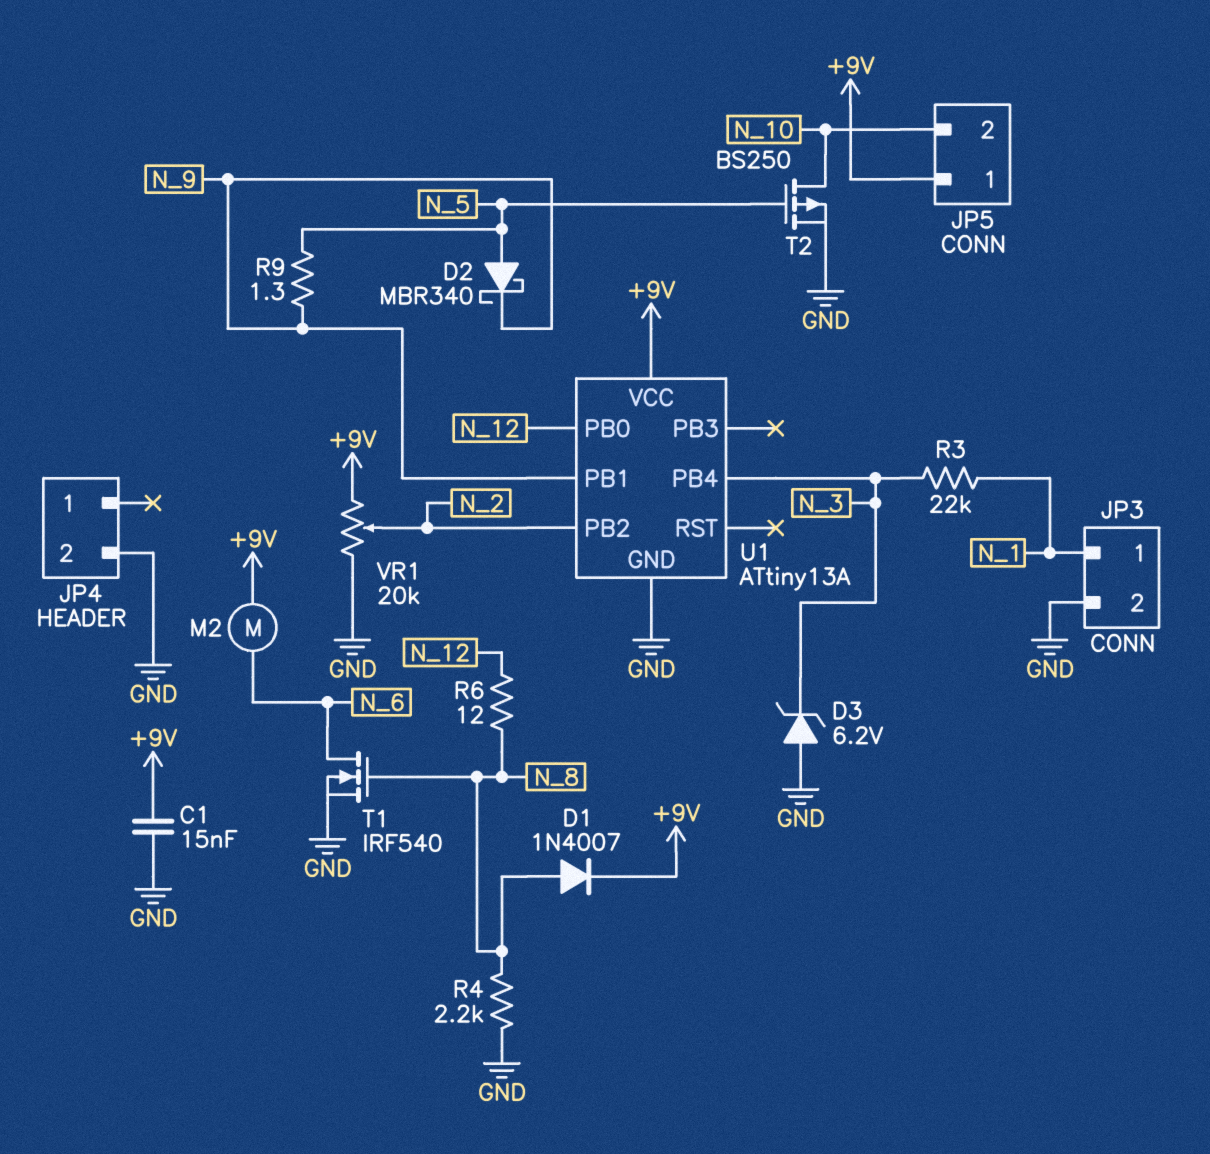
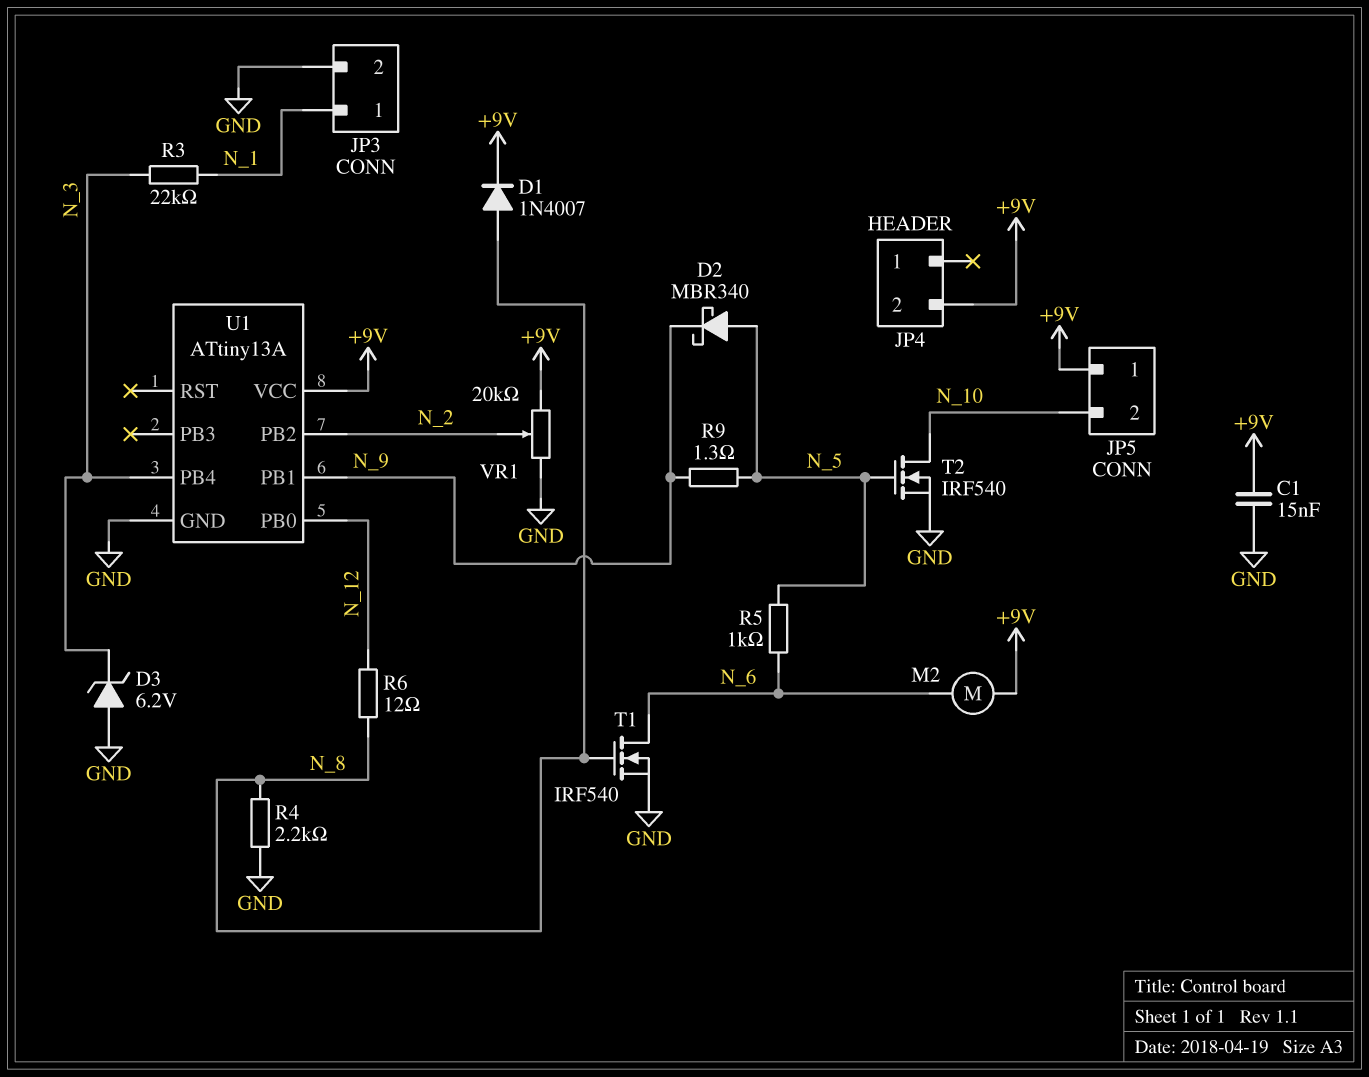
JP4 pin 2: GND -> +9V
R5: none -> 1k (N_5, N_6)
T2: PMOS BS250 (G N_5, D N_10, S GND) -> NMOS IRF540 (G N_5, D N_10, S GND)

